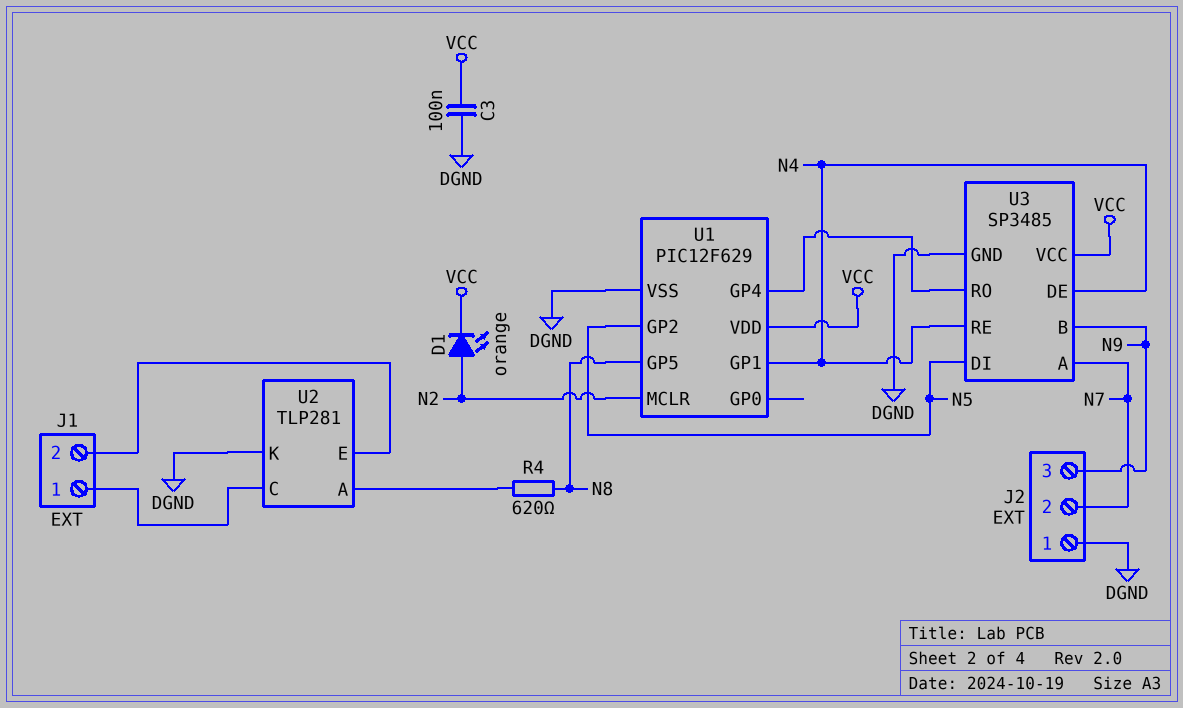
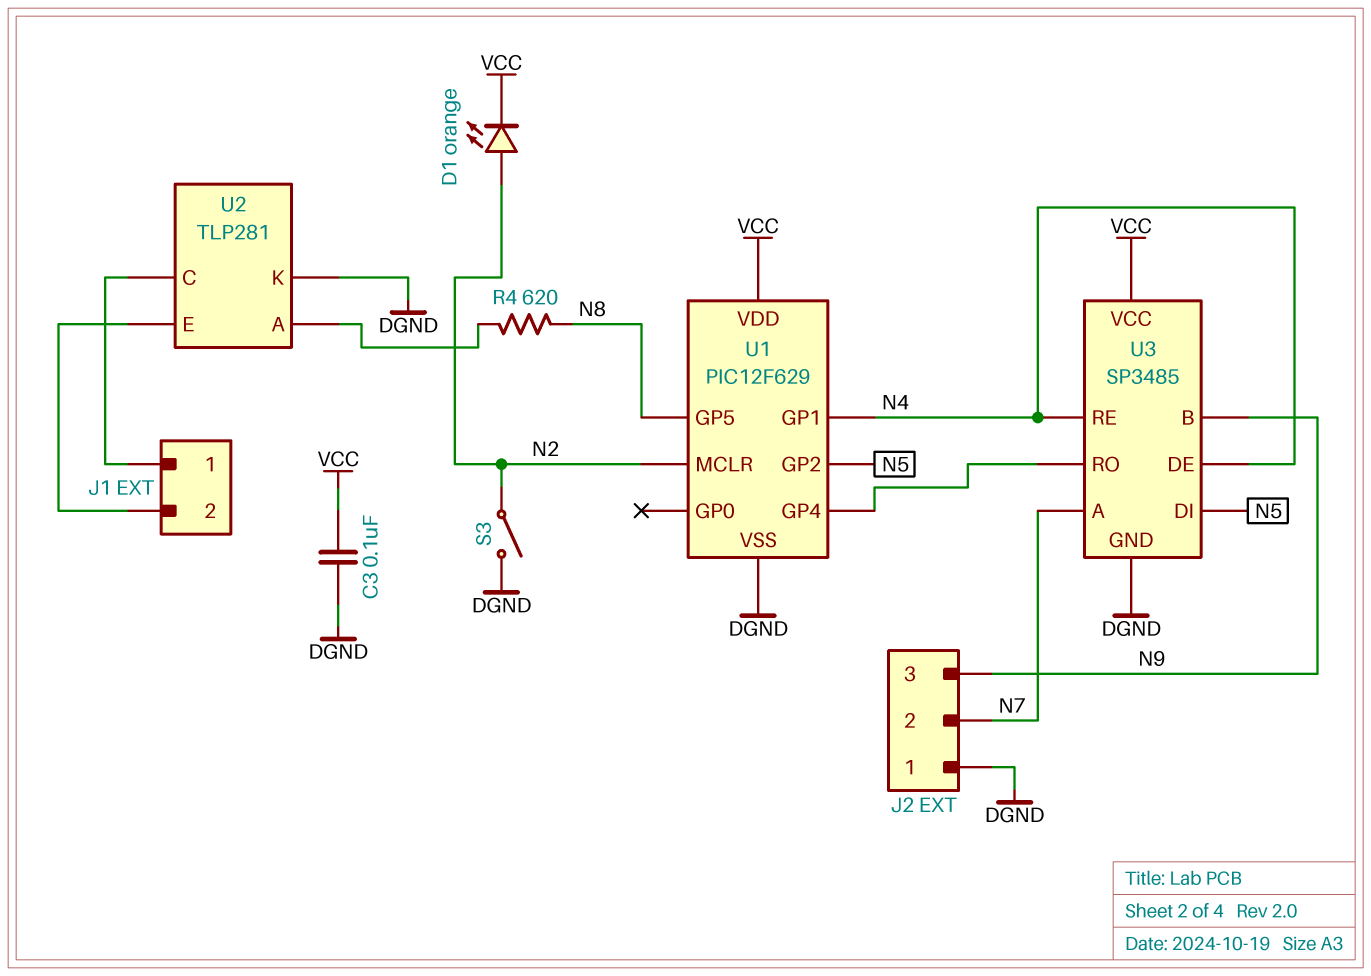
S3: none -> switch (DGND, N2)

